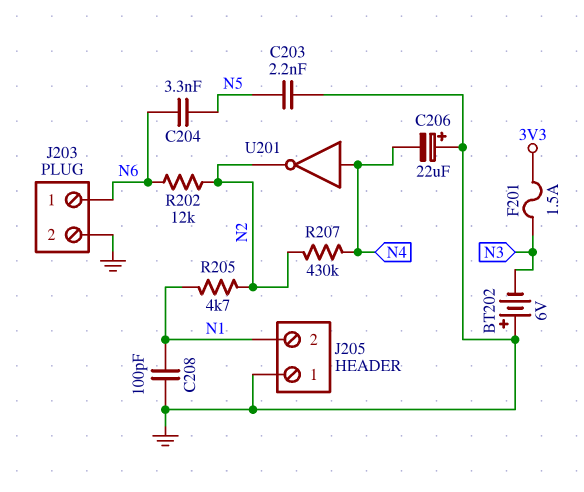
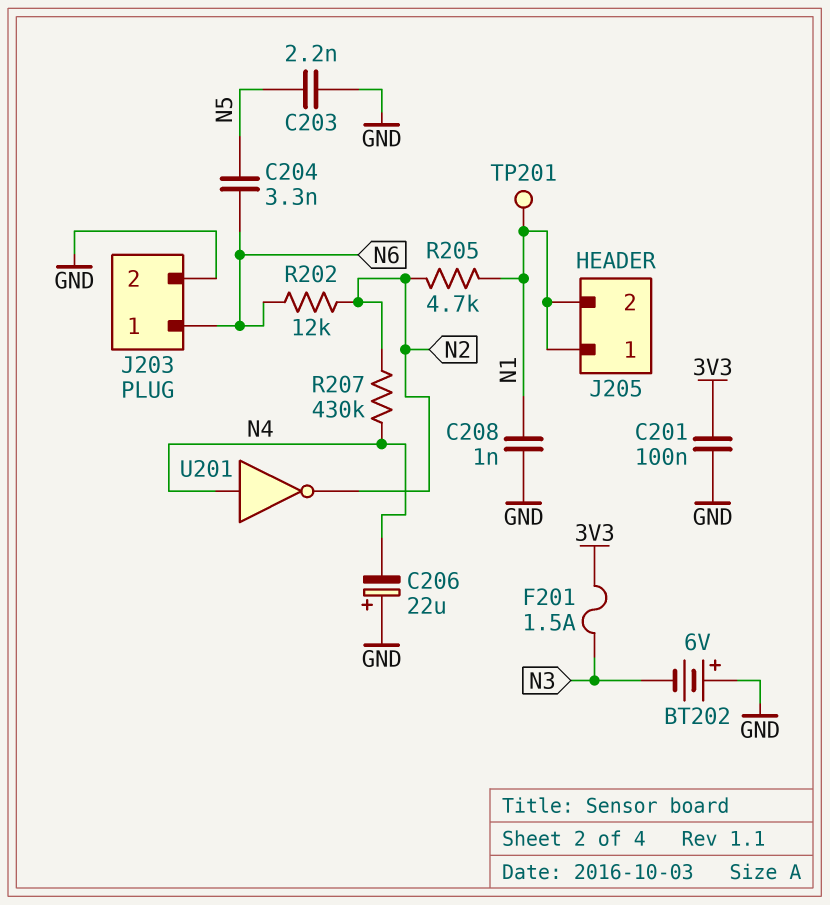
C201: none -> 100nF (3V3, GND)
C208: 100pF (GND, N1) -> 1nF (GND, N1)
J205 pin 1: GND -> N1
TP201: none -> test point (N1)

